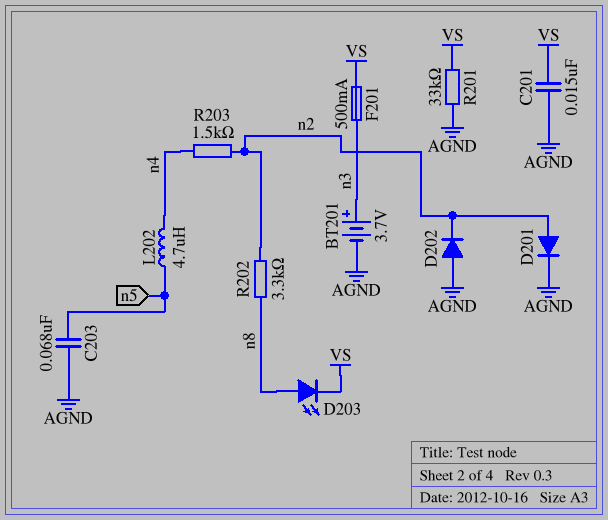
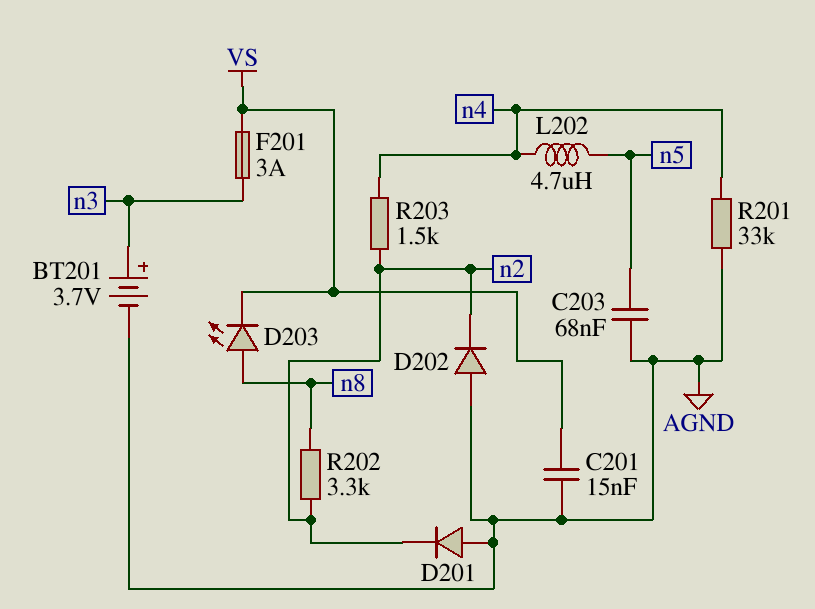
D201: diode (A n2, K AGND) -> diode (A AGND, K n2)
F201: 500mA (VS, n3) -> 3A (VS, n3)
R201: 33k (AGND, VS) -> 33k (AGND, n4)

